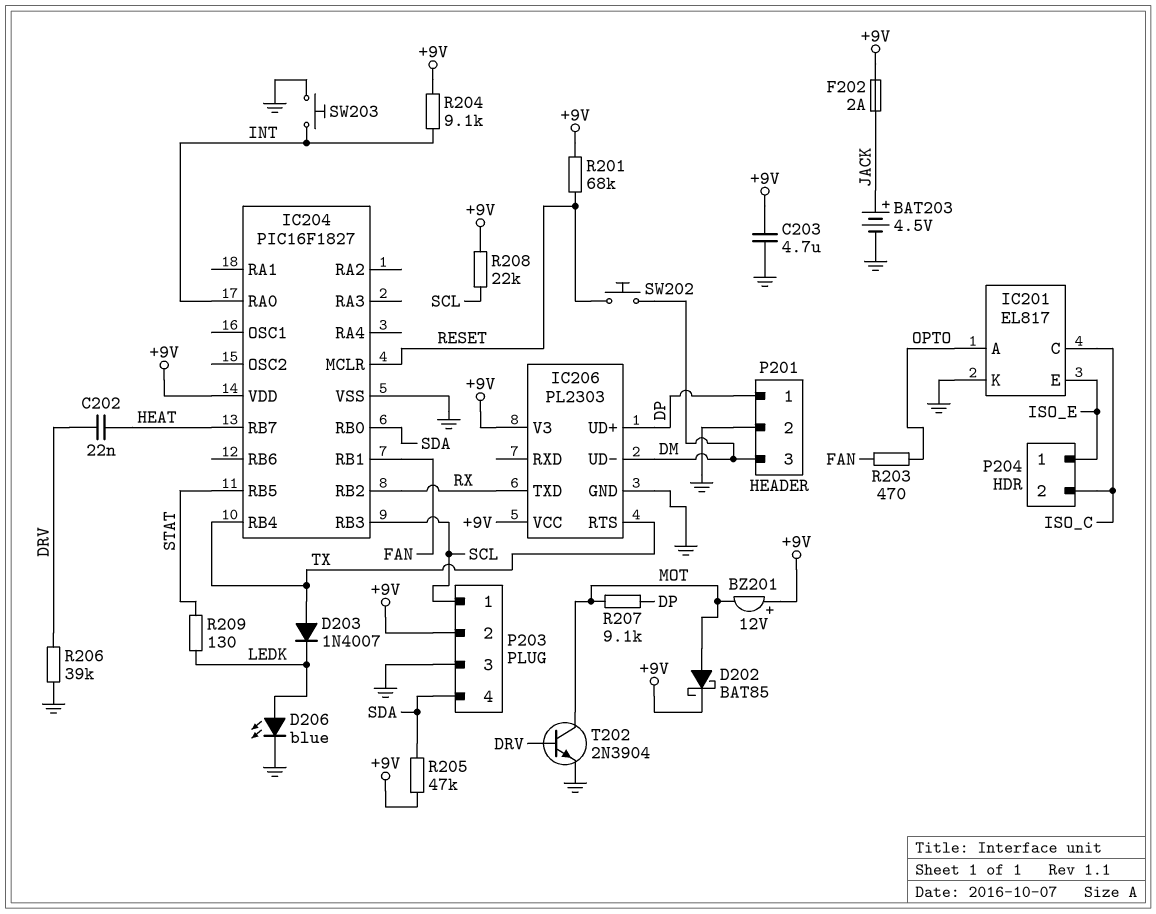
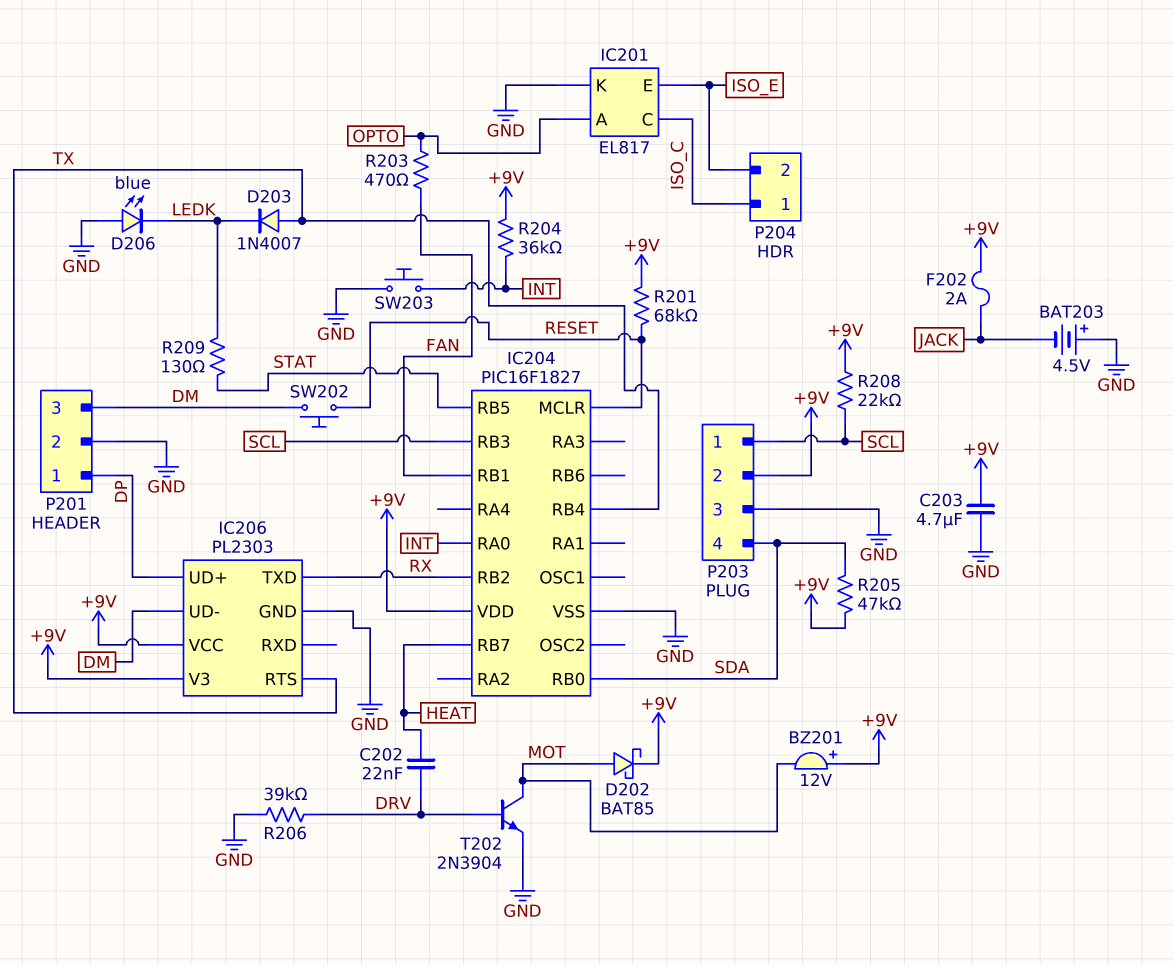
BAT203: 4.5V (plus JACK, minus GND) -> 4.5V (plus GND, minus JACK)
D206: LED blue (A LEDK, K GND) -> LED blue (A GND, K LEDK)
P204 pin 1: ISO_E -> ISO_C
P204 pin 2: ISO_C -> ISO_E
R204: 9.1k (+9V, INT) -> 36k (+9V, INT)
R207: 9.1k (DP, MOT) -> none

